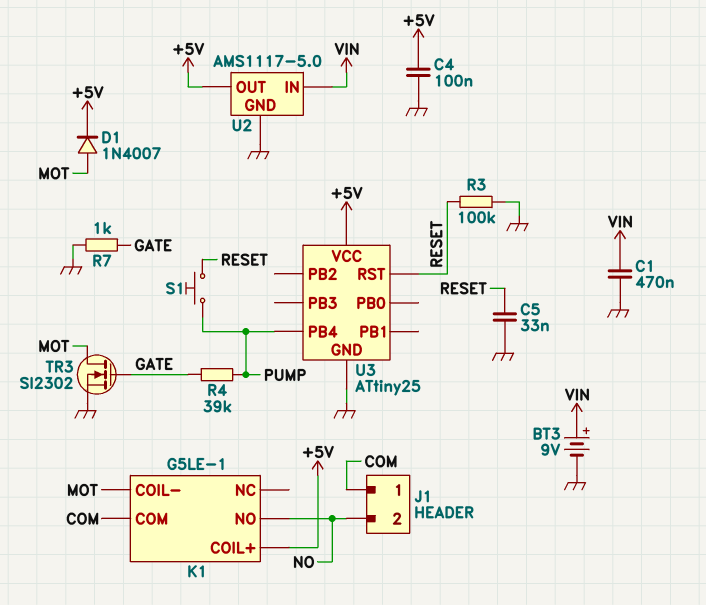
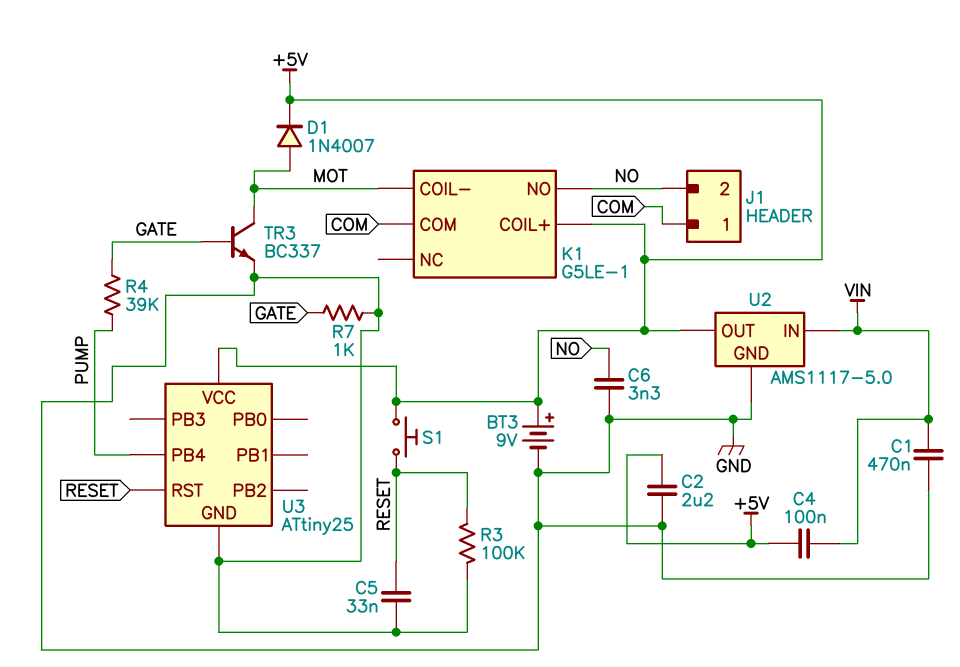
BT3: 9V (plus VIN, minus GND) -> 9V (plus +5V, minus GND)
C2: none -> 2.2uF (+5V, GND)
C4: 100nF (+5V, GND) -> 100nF (+5V, VIN)
C6: none -> 3.3nF (GND, NO)
S1: button (PUMP, RESET) -> button (+5V, RESET)
TR3: NMOS SI2302 (G GATE, D MOT, S GND) -> NPN BC337 (B GATE, C MOT, E GND)

